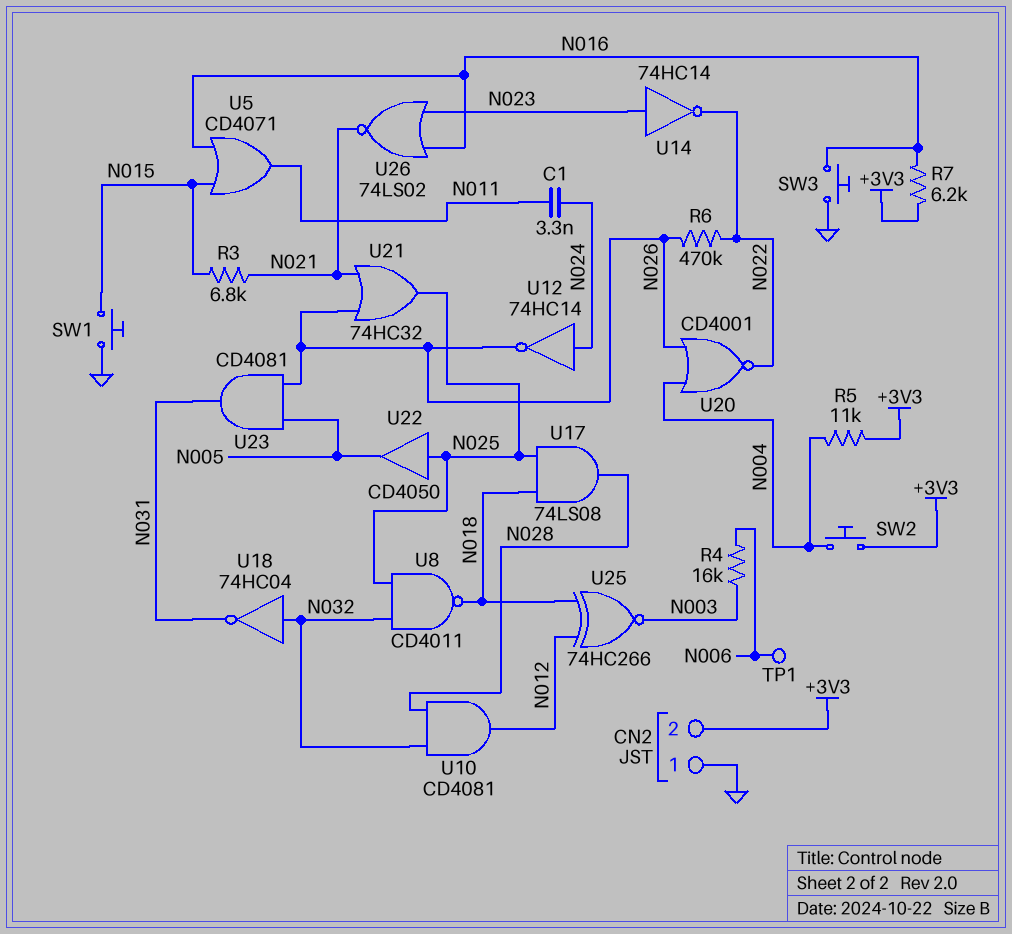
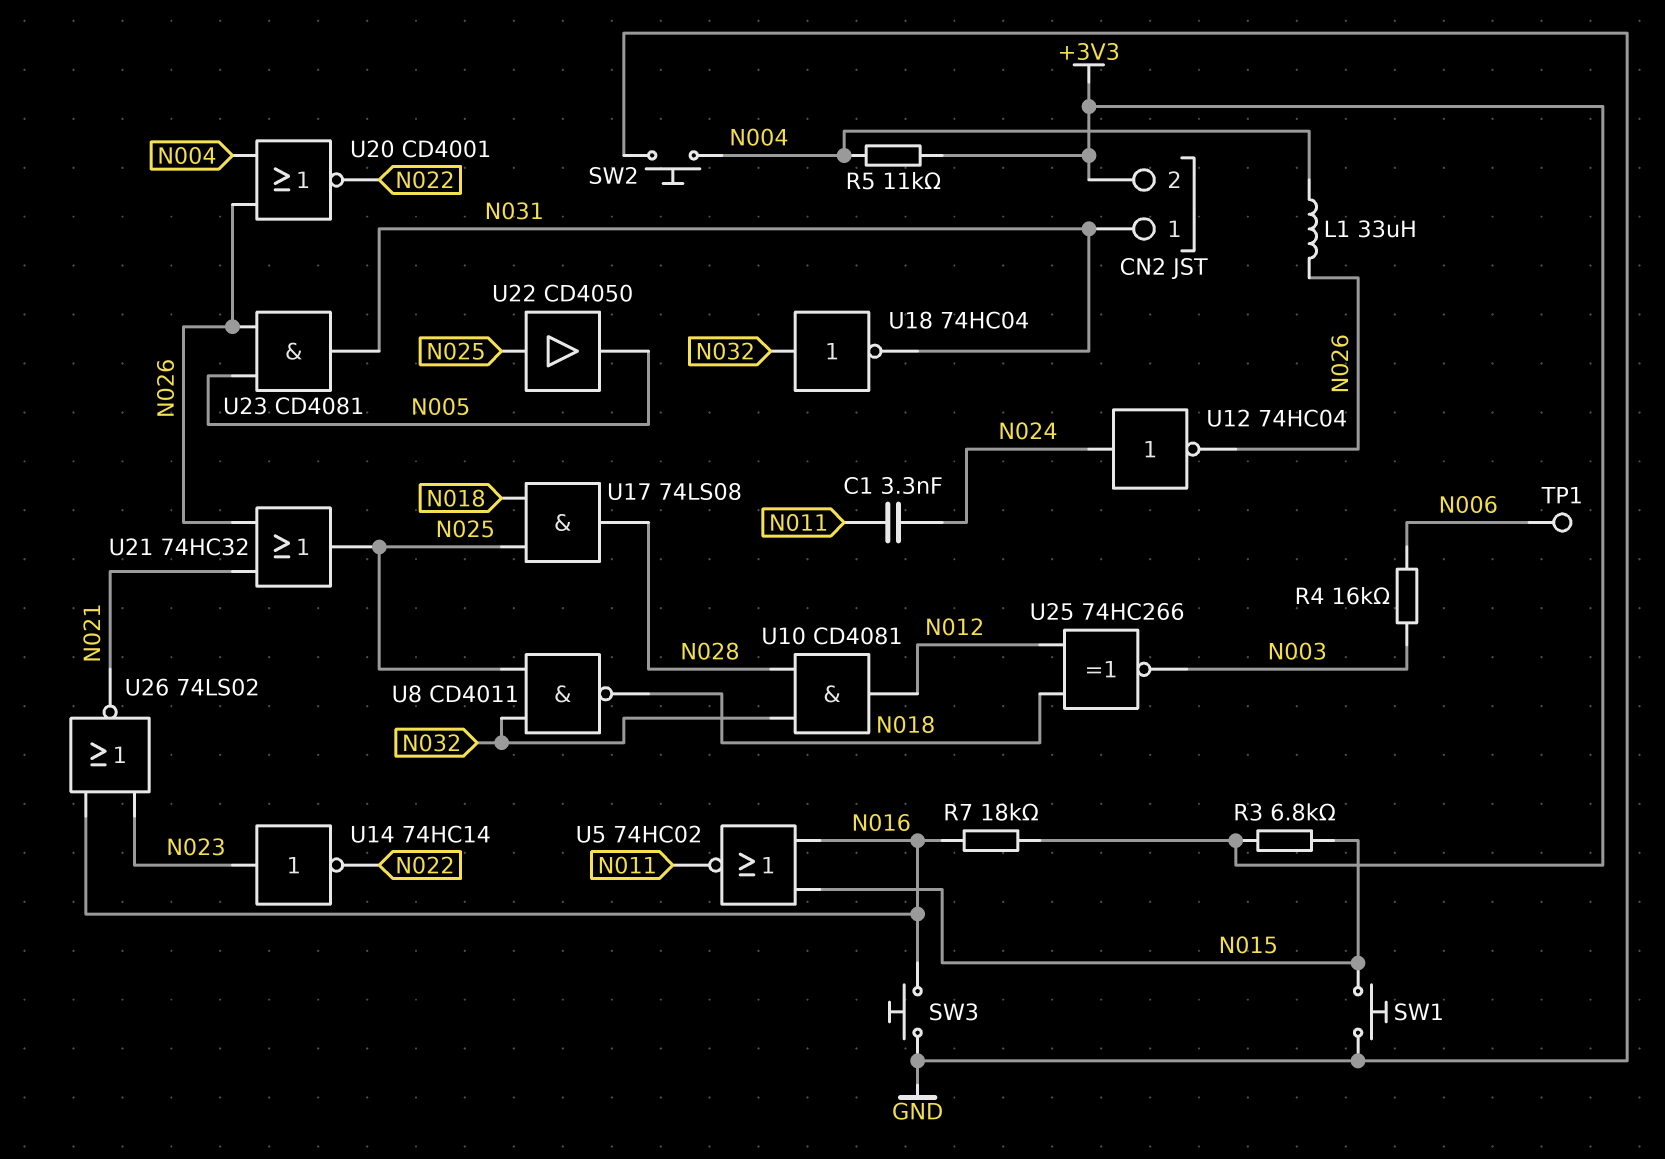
CN2 pin 1: GND -> N031
L1: none -> 33uH (N004, N026)
R3: 6.8k (N015, N021) -> 6.8k (+3V3, N015)
R6: 470k (N022, N026) -> none
R7: 6.2k (+3V3, N016) -> 18k (+3V3, N016)
SW2: button (+3V3, N004) -> button (GND, N004)
U5: OR CD4071 (in N015, in N016, out N011) -> NOR 74HC02 (in N015, in N016, out N011)
U12: NOT 74HC14 (in N024, out N026) -> NOT 74HC04 (in N024, out N026)

